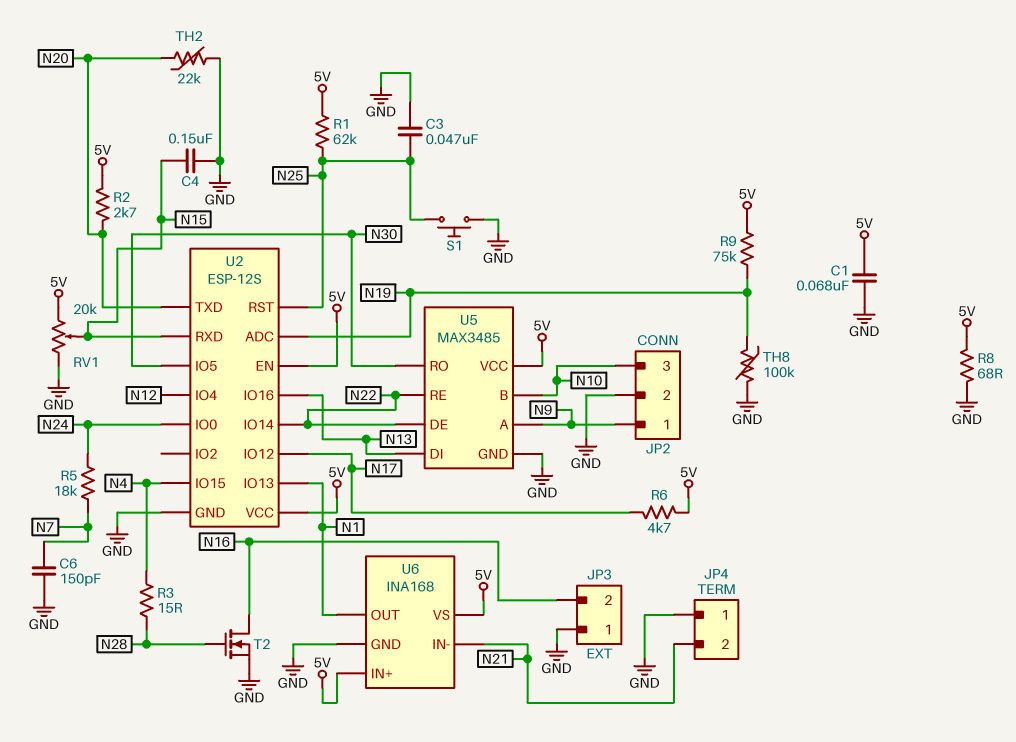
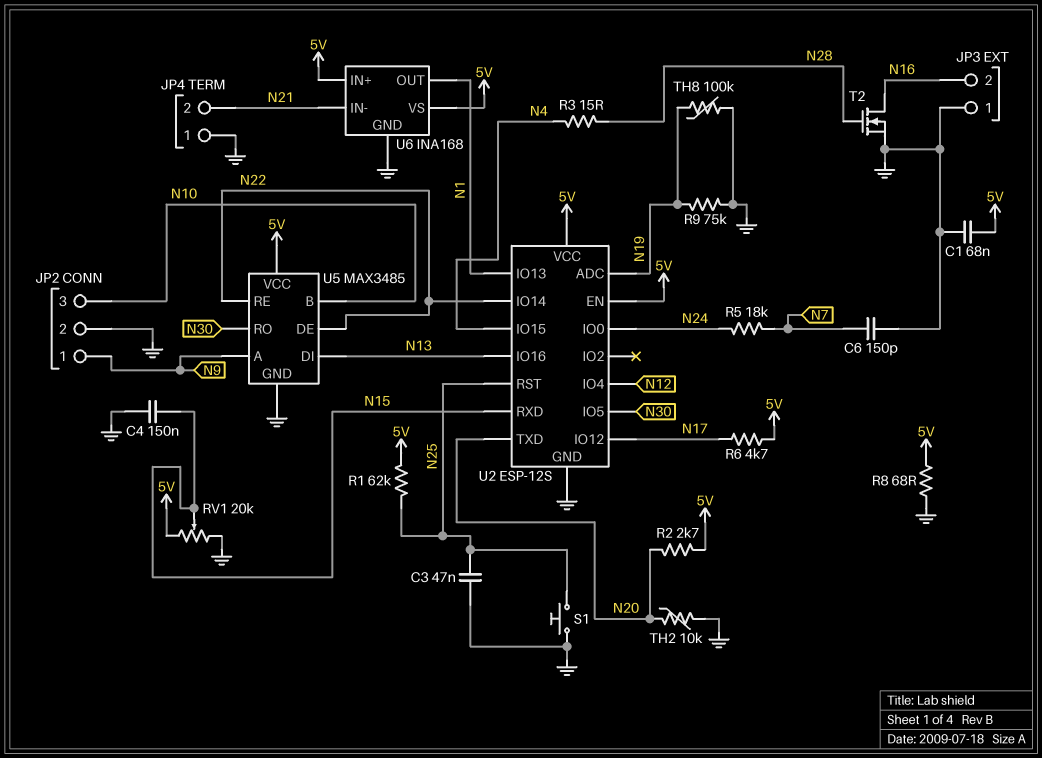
R9: 75k (5V, N19) -> 75k (GND, N19)
TH2: 22k (GND, N20) -> 10k (GND, N20)

